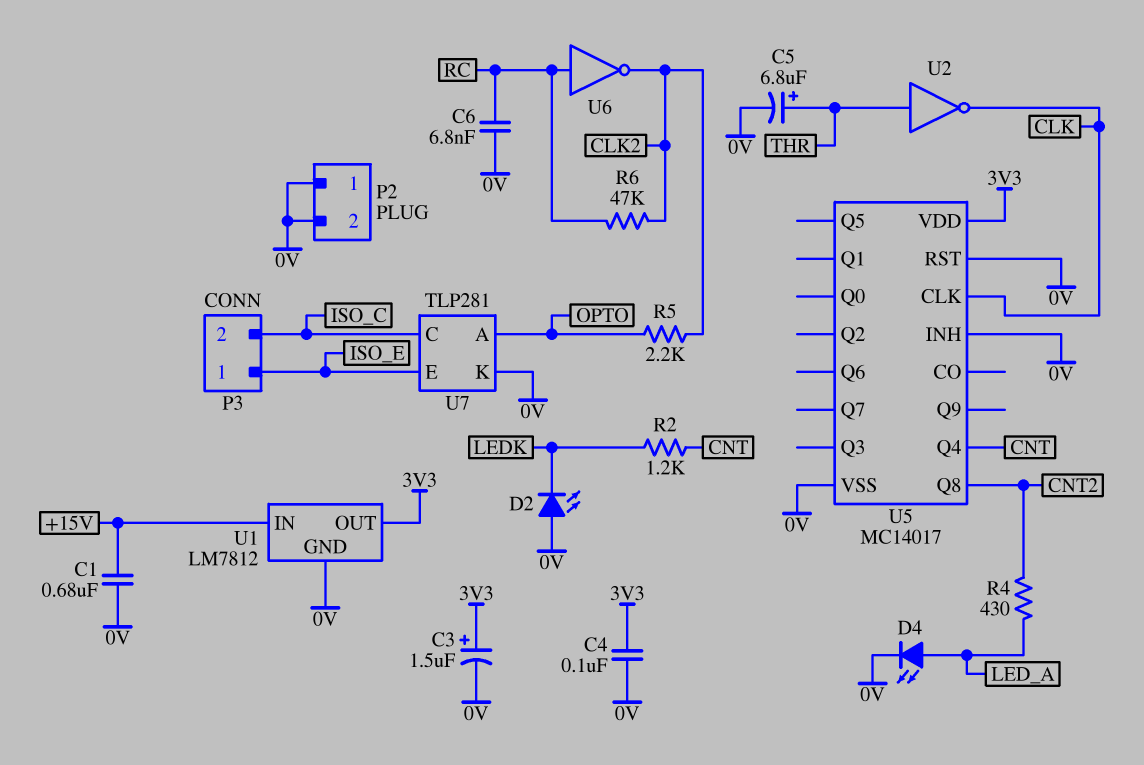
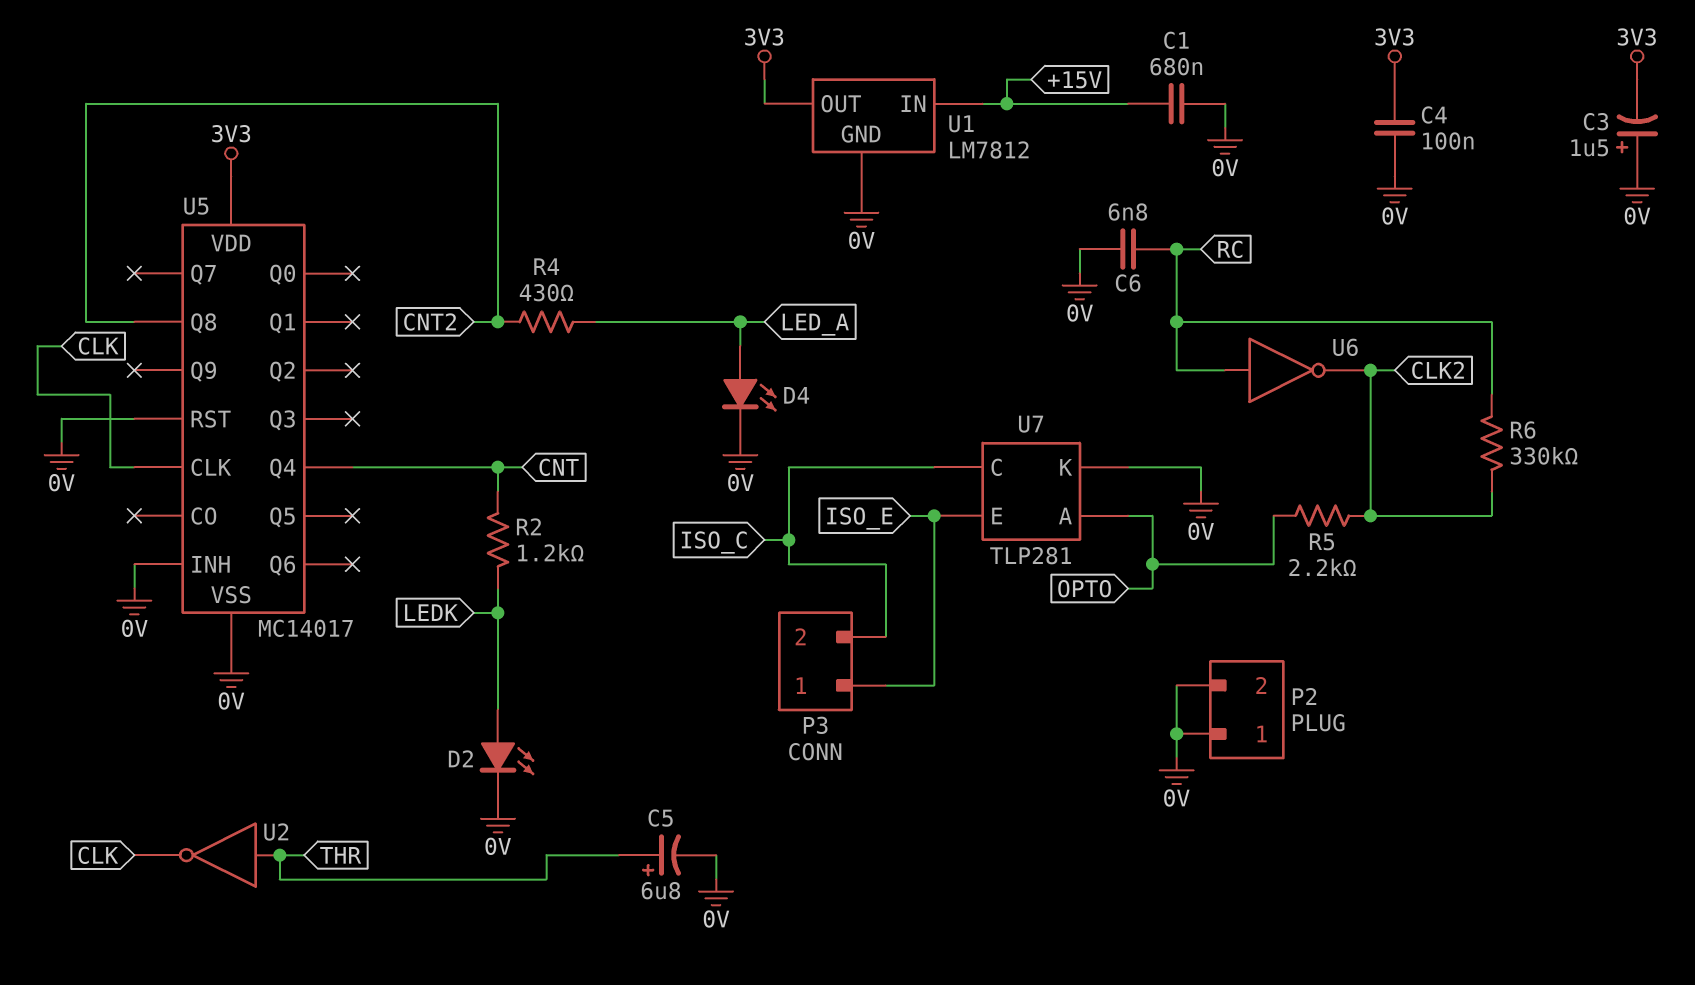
C3: 1.5uF (plus 3V3, minus 0V) -> 1.5uF (plus 0V, minus 3V3)
D2: LED (A 0V, K LEDK) -> LED (A LEDK, K 0V)
R6: 47k (CLK2, RC) -> 330k (CLK2, RC)

